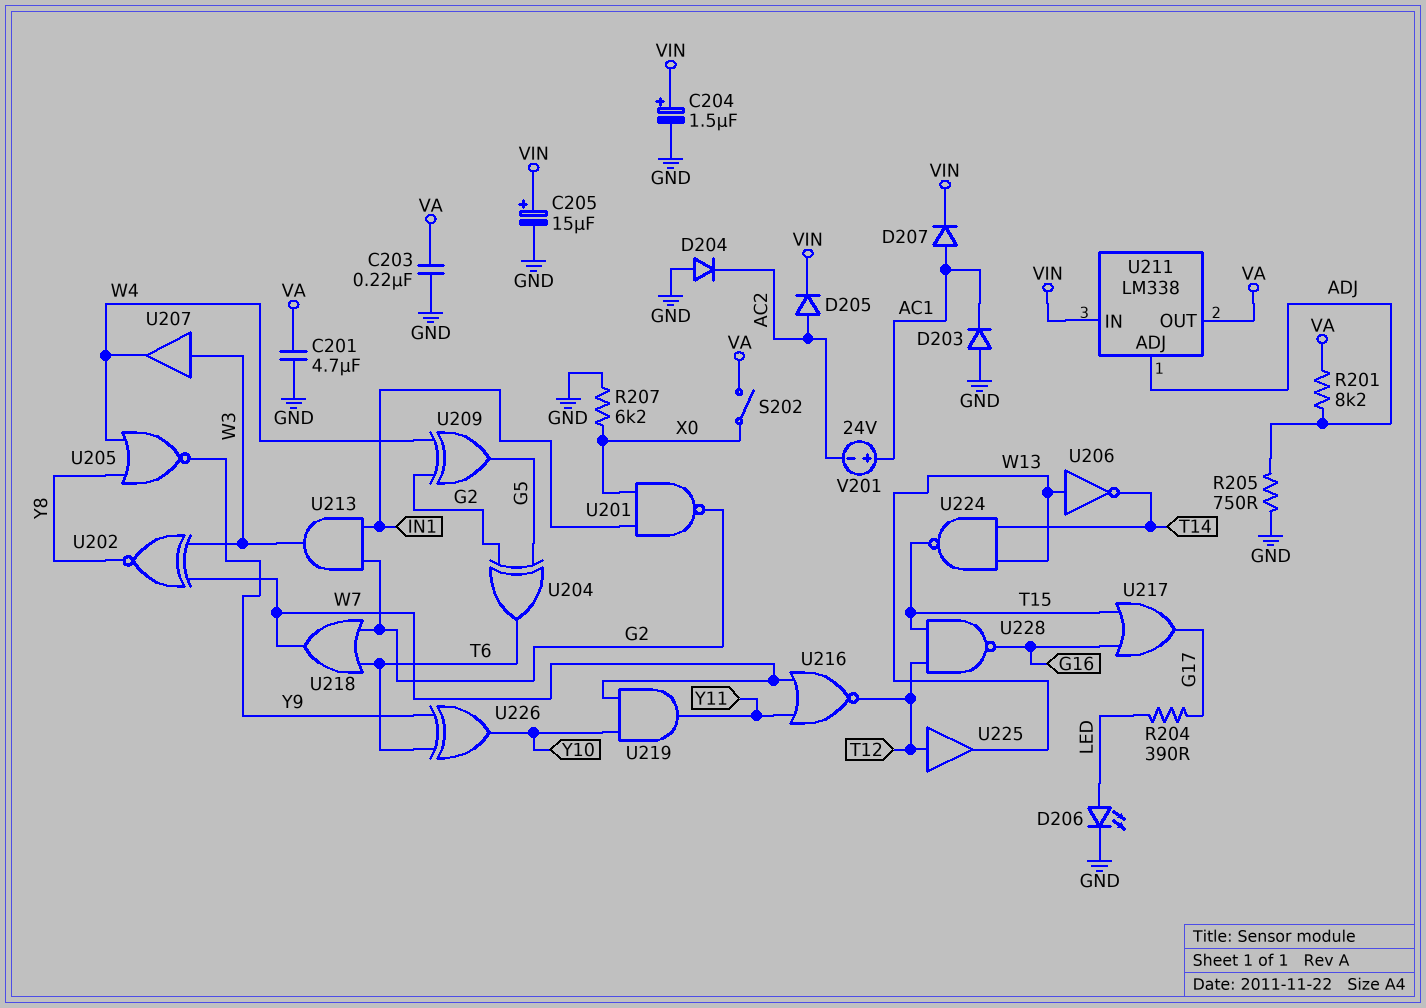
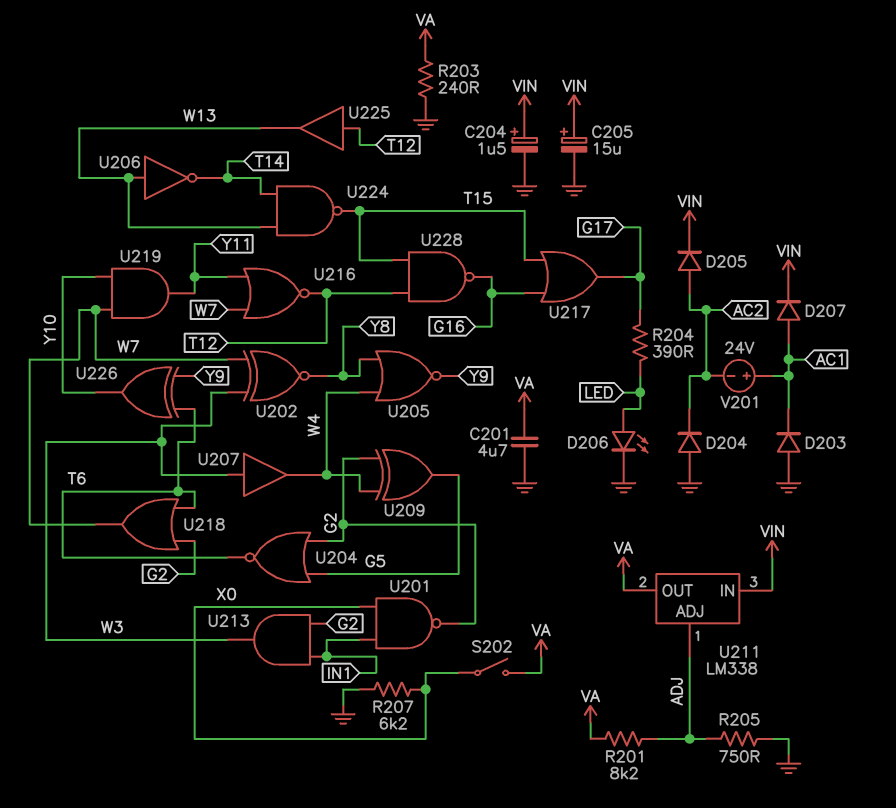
C203: 220nF (GND, VA) -> none
R203: none -> 240 (GND, VA)
U204: XOR (in G2, in G5, out T6) -> NOR (in G2, in G5, out T6)

